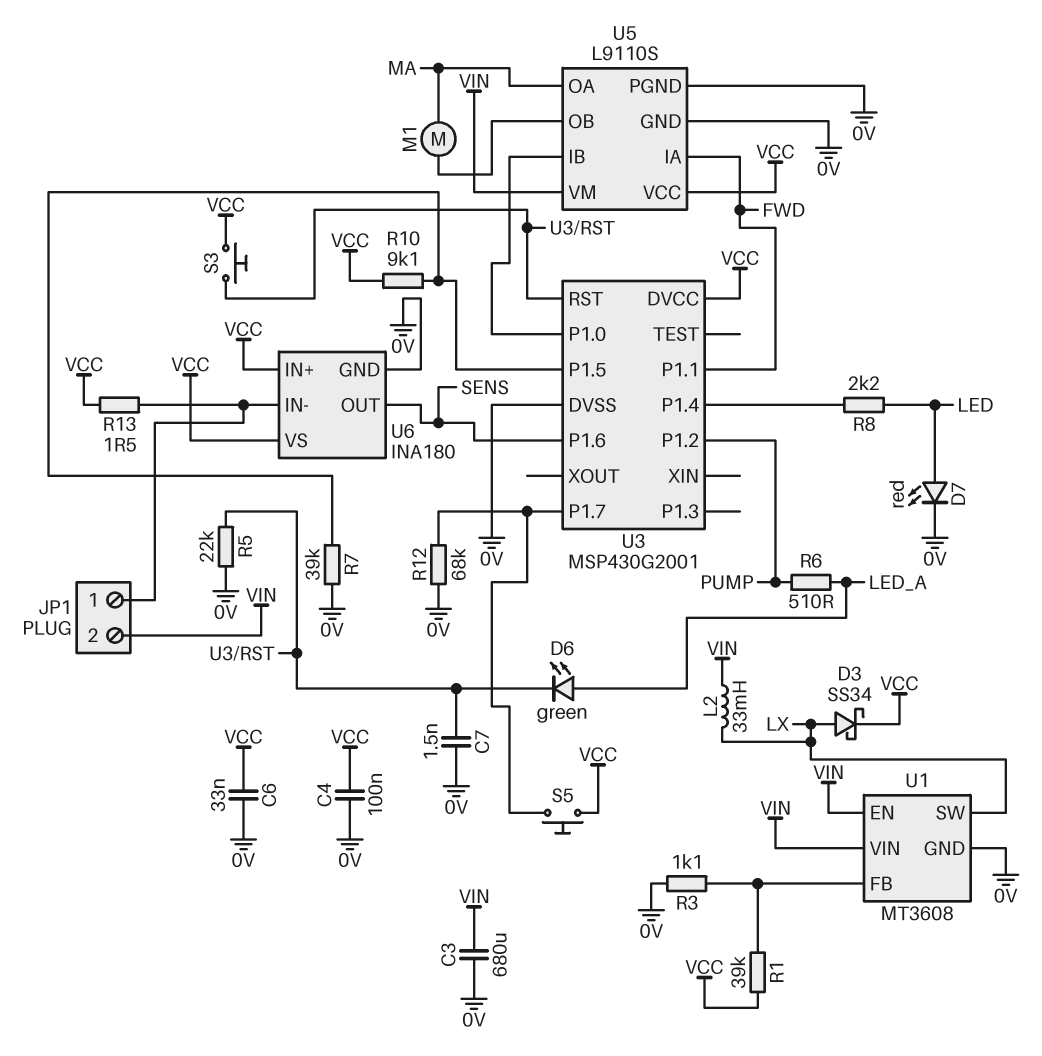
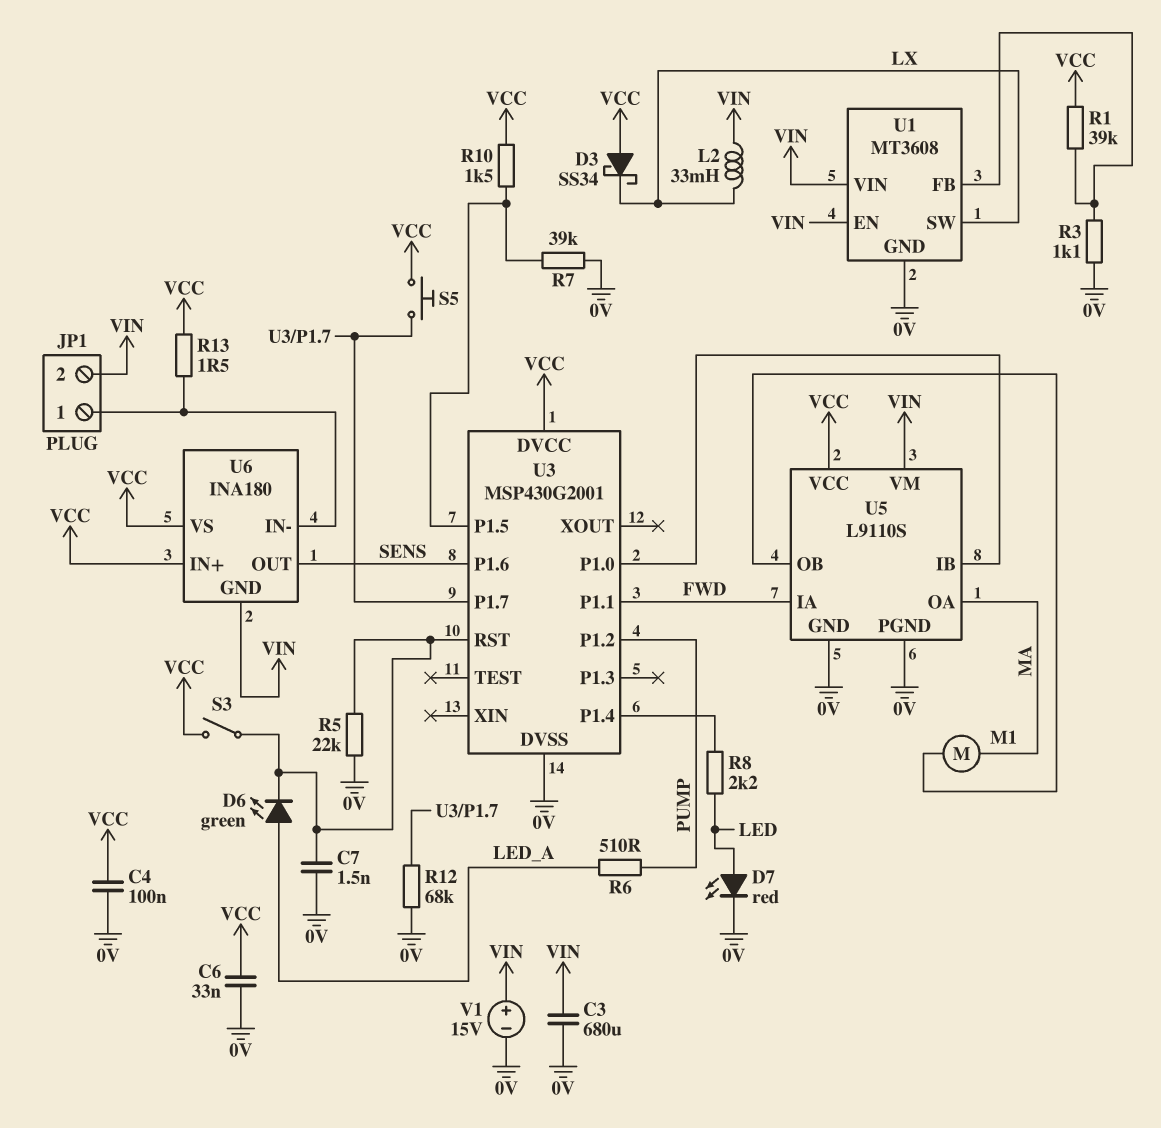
D3: schottky SS34 (A LX, K VCC) -> schottky SS34 (A VCC, K LX)
R10: 9.1k (U3/P1.5, VCC) -> 1.5k (U3/P1.5, VCC)
S3: button (U3/RST, VCC) -> switch (U3/RST, VCC)
U6 pin GND: 0V -> VIN
V1: none -> 15V (plus VIN, minus 0V)

